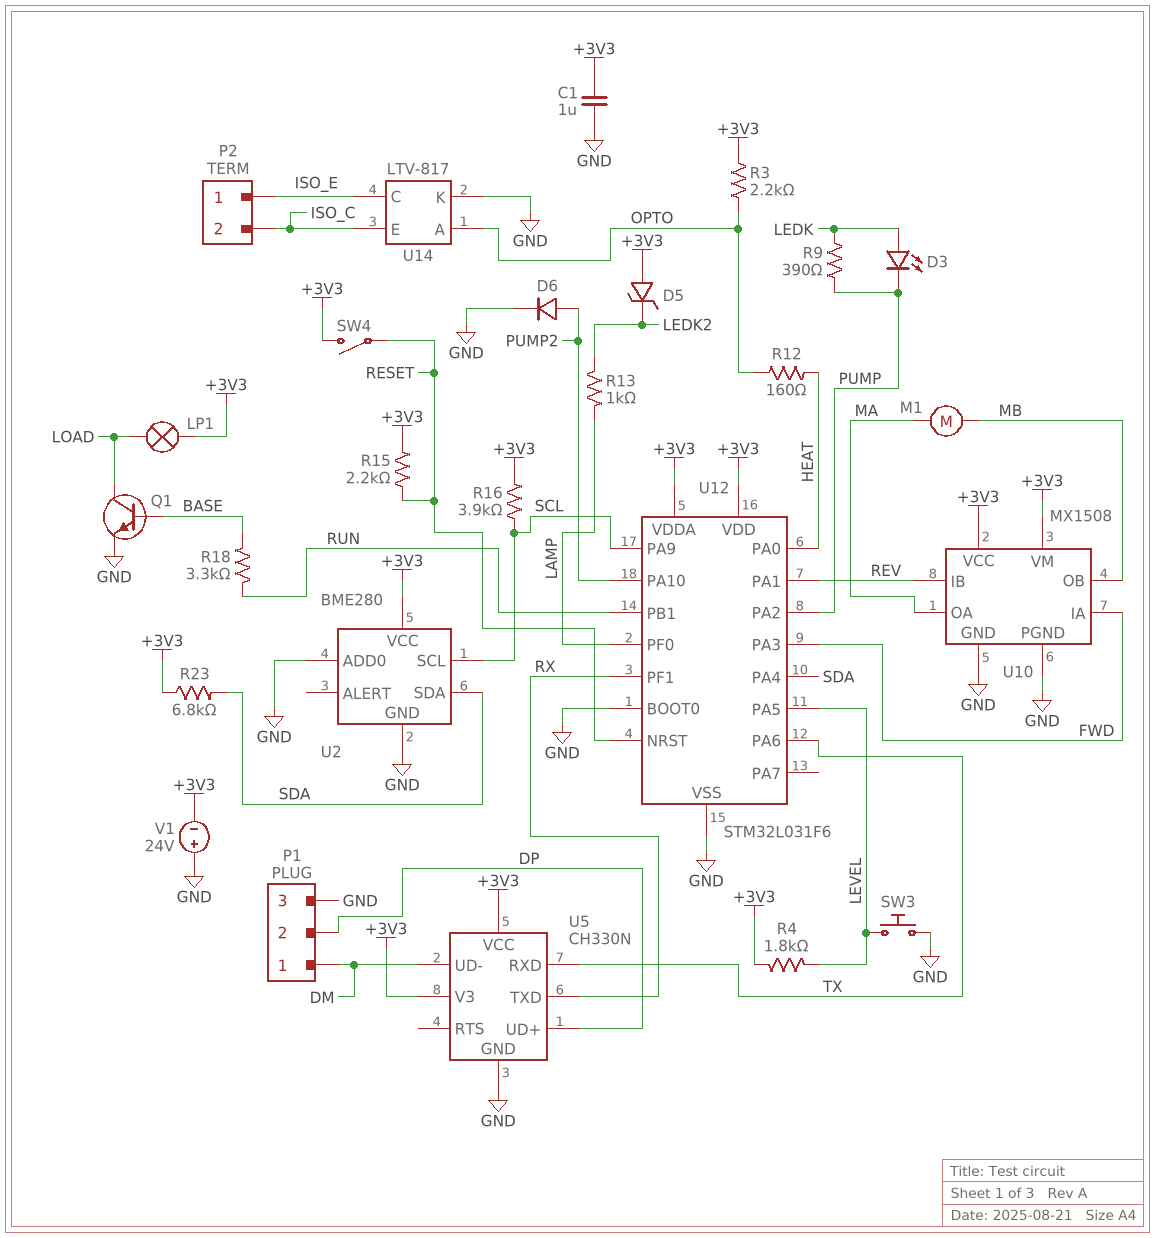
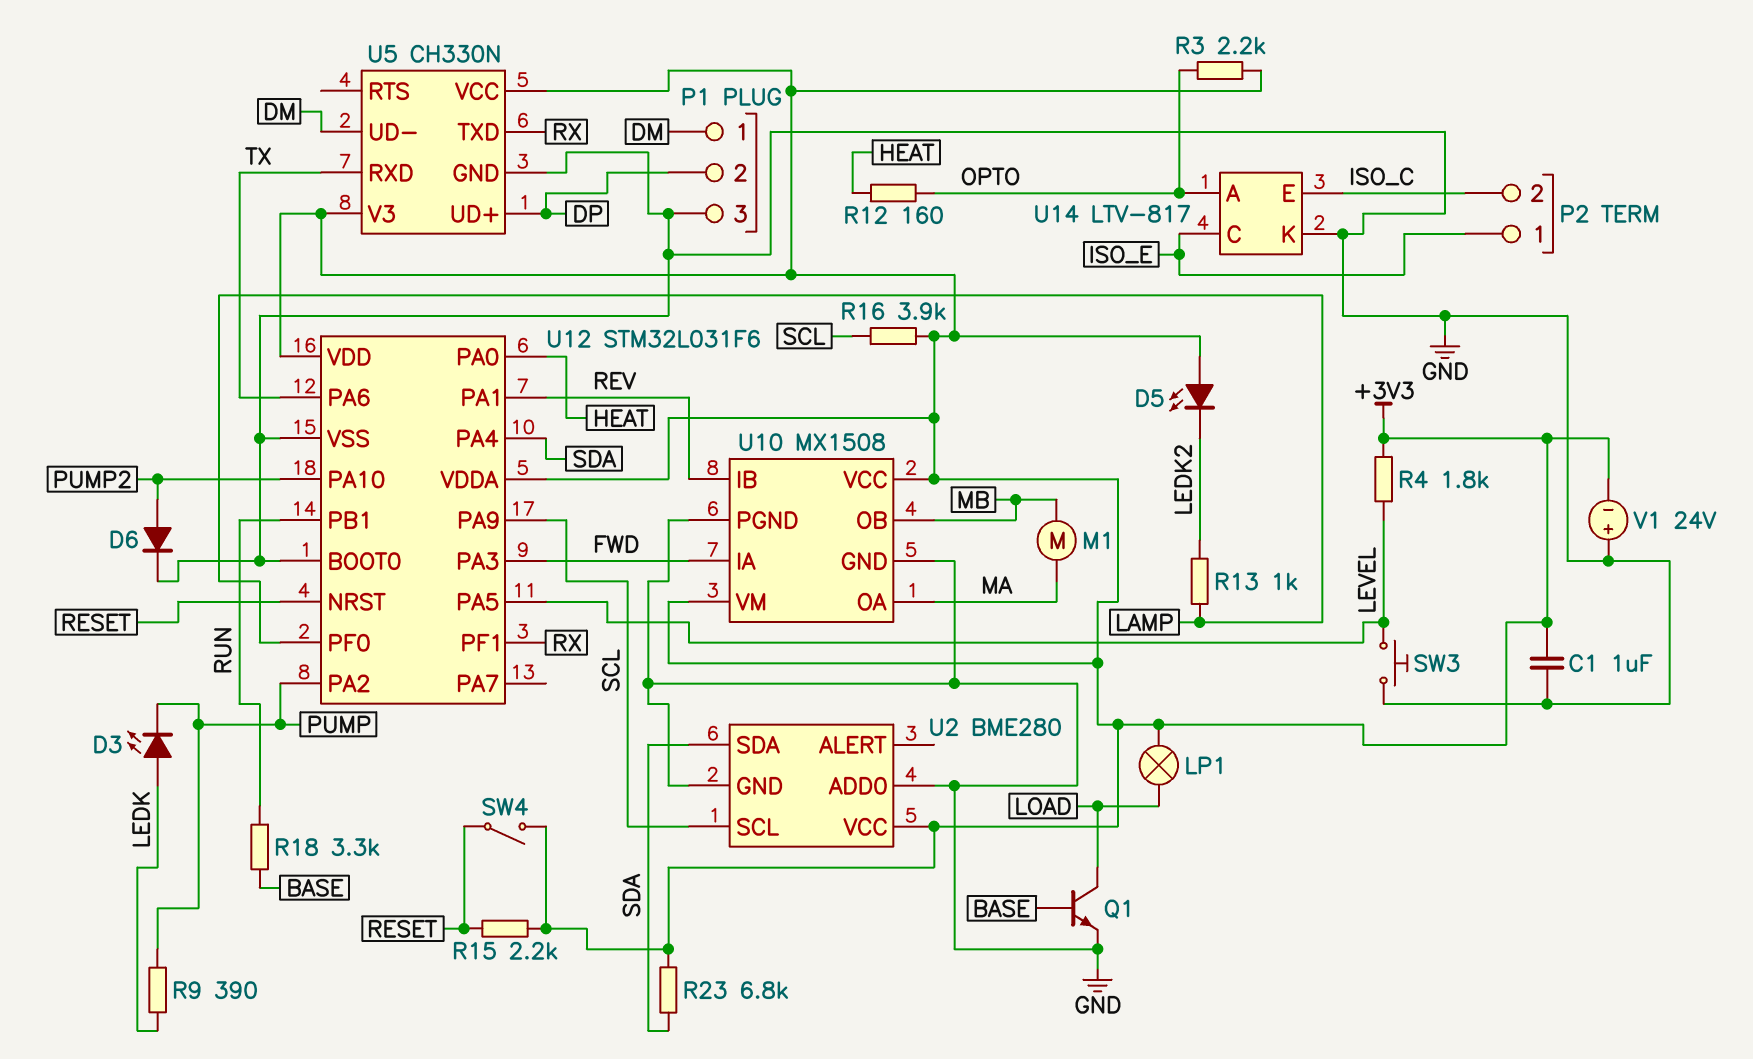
D5: zener (A +3V3, K LEDK2) -> LED (A +3V3, K LEDK2)

